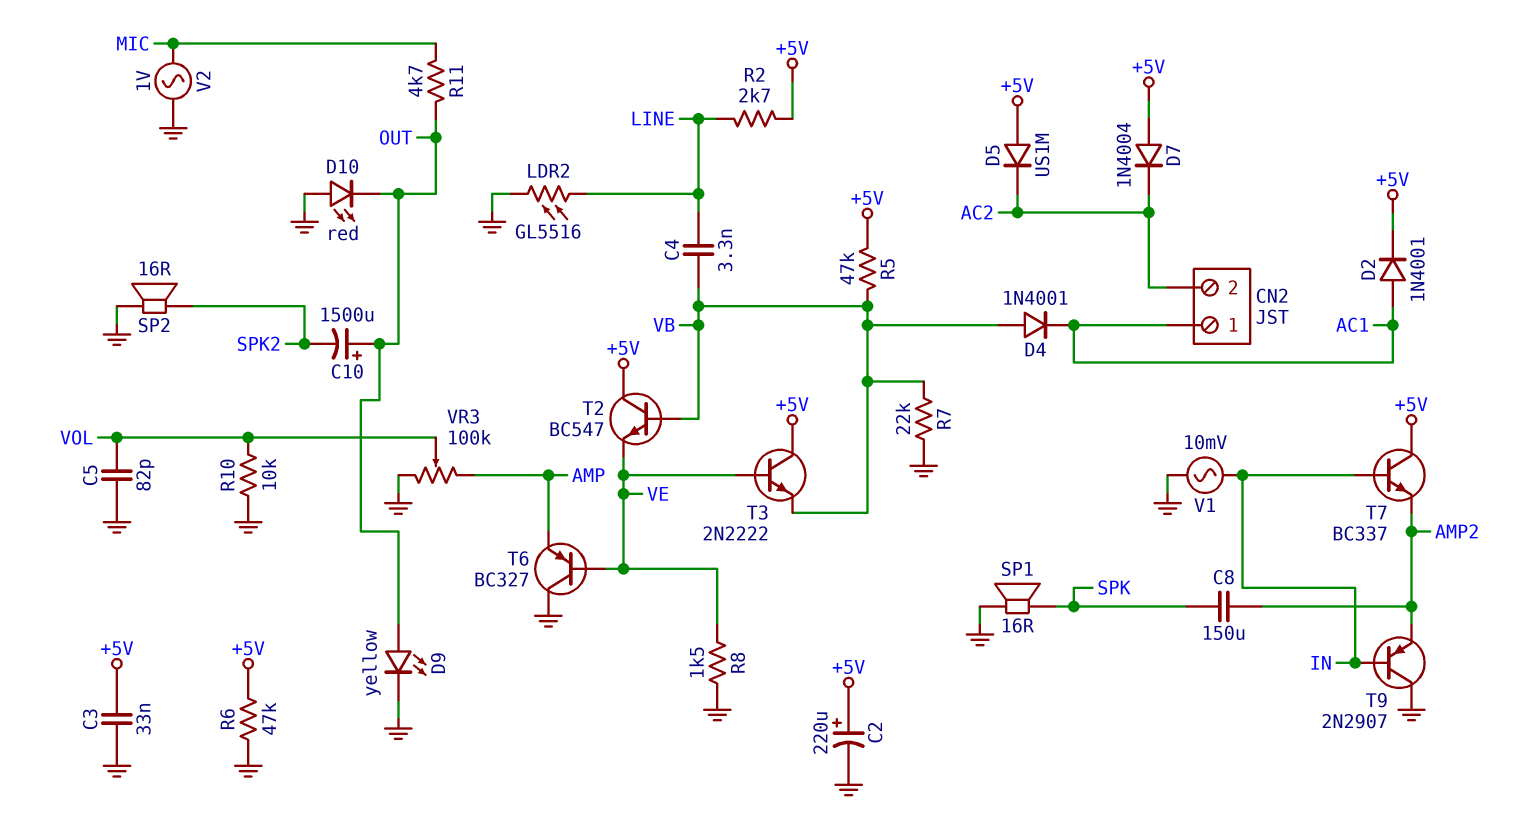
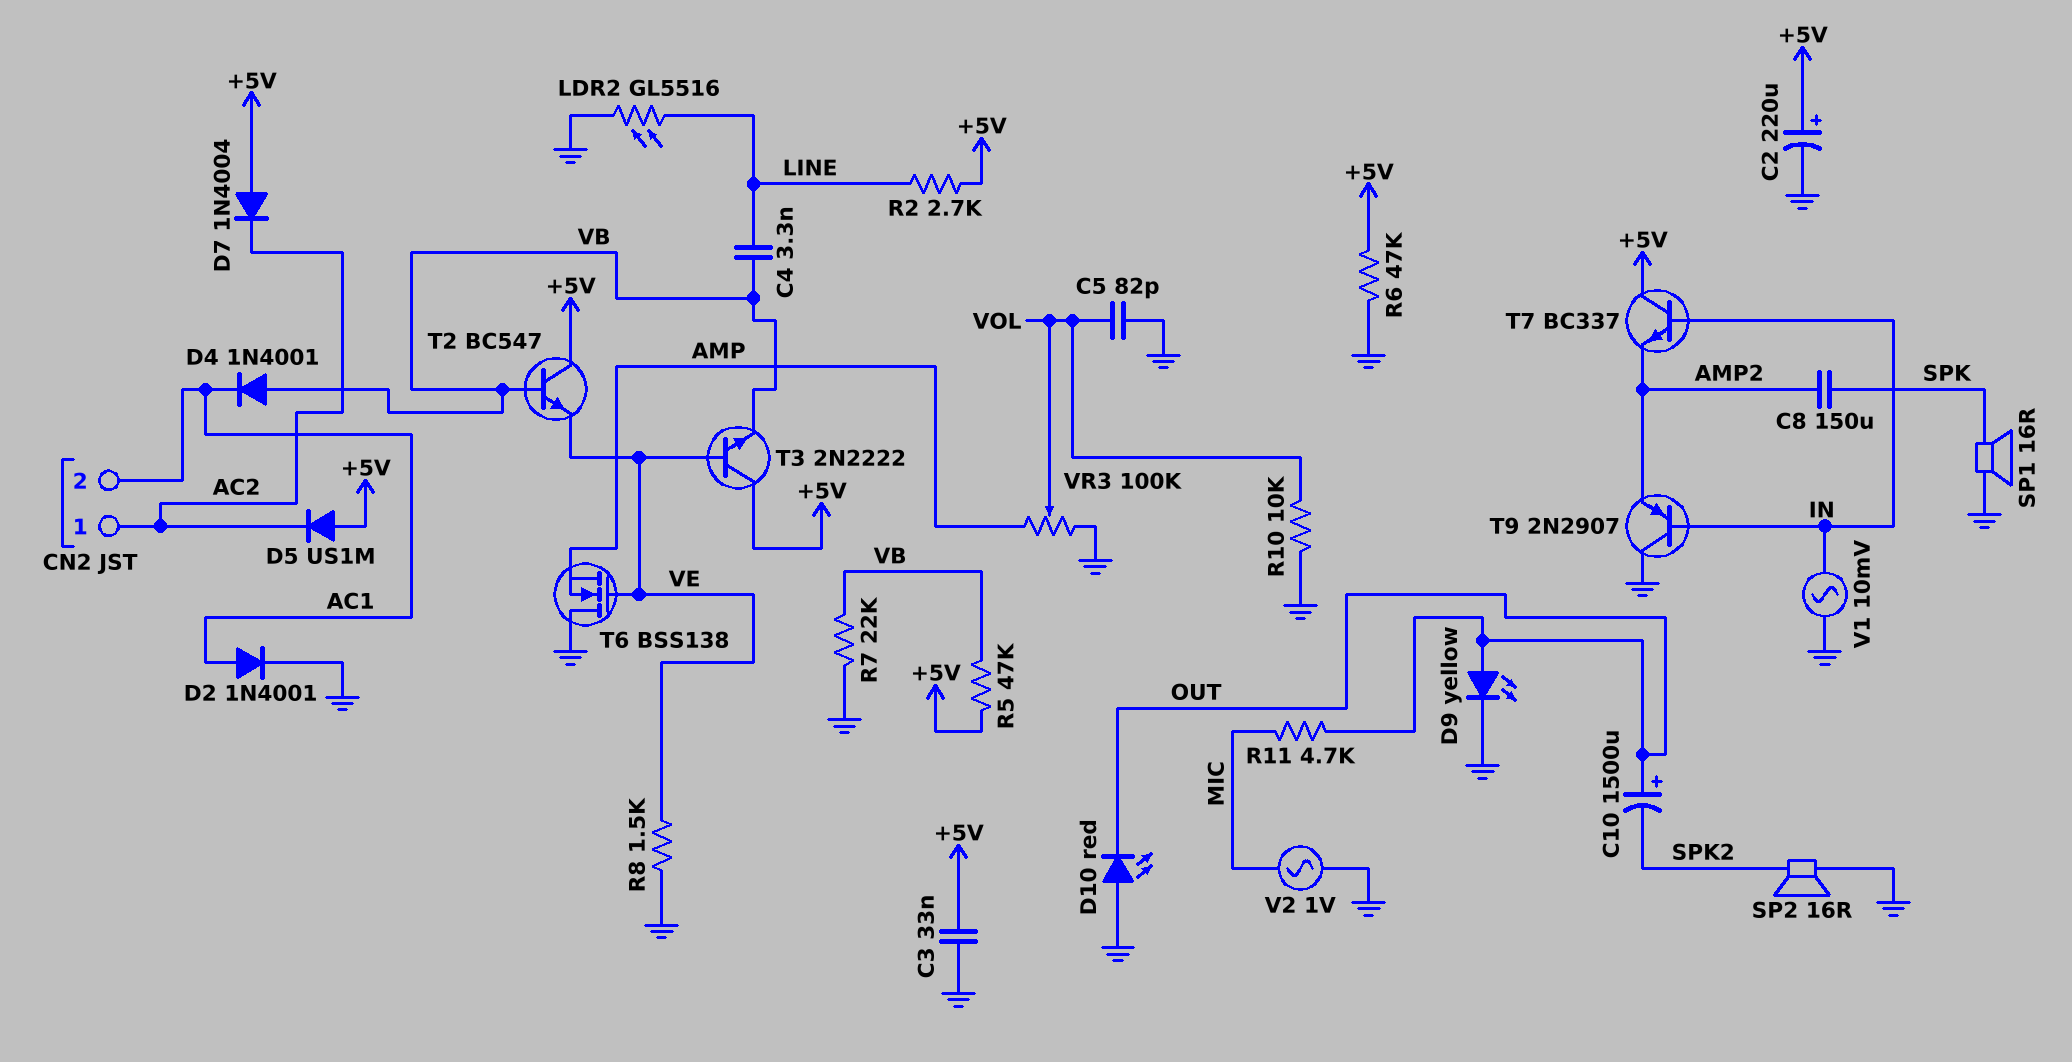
CN2 pin 1: AC1 -> AC2
CN2 pin 2: AC2 -> AC1
D2: diode 1N4001 (A AC1, K +5V) -> diode 1N4001 (A AC1, K GND)
T6: PNP BC327 (B VE, C GND, E AMP) -> NMOS BSS138 (G VE, D GND, S AMP)

